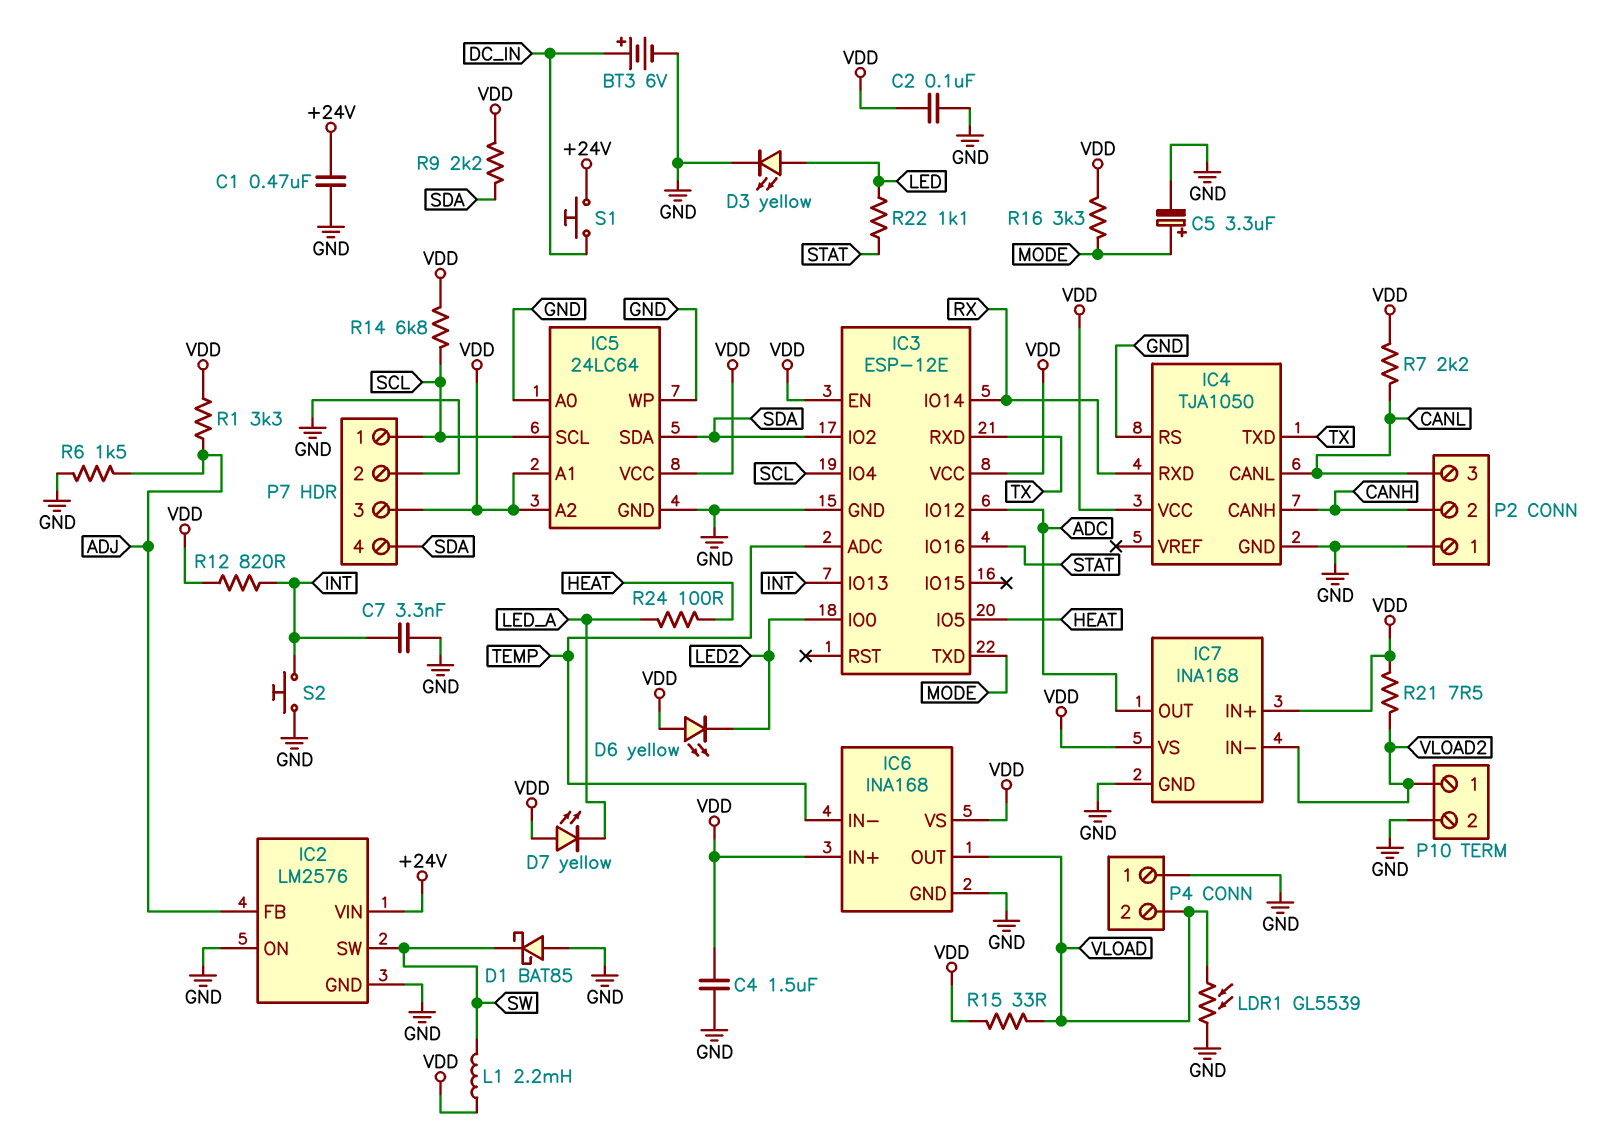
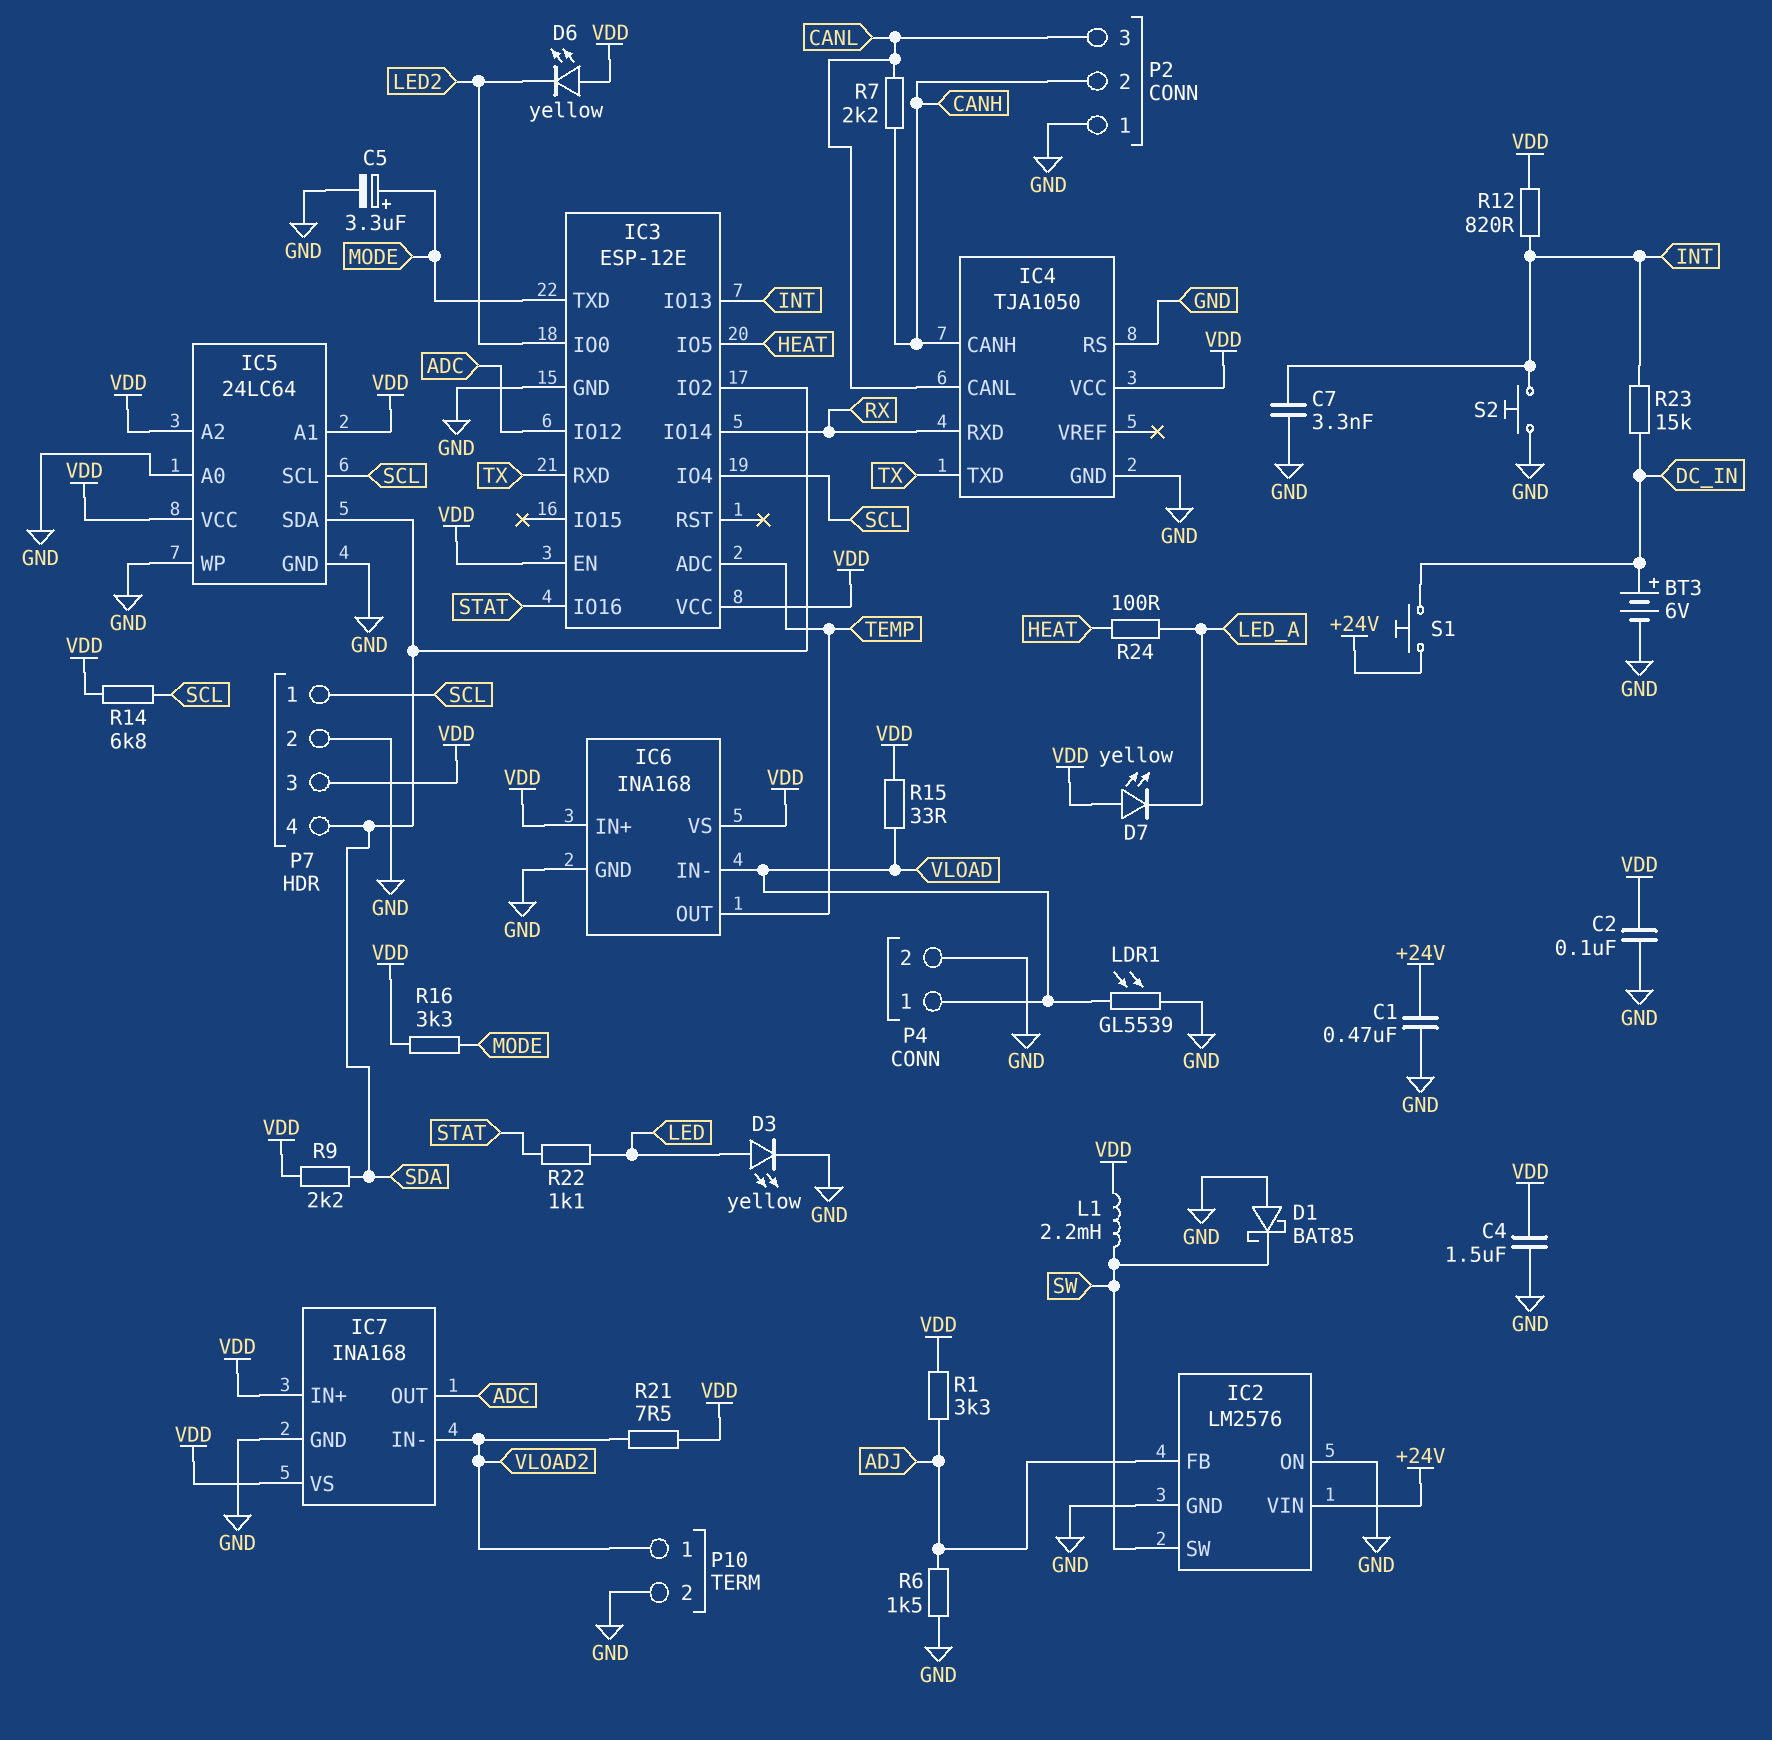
IC6 pin IN-: TEMP -> VLOAD
IC6 pin OUT: VLOAD -> TEMP
P4 pin 1: GND -> VLOAD
P4 pin 2: VLOAD -> GND
R7: 2.2k (CANL, VDD) -> 2.2k (CANH, CANL)
R23: none -> 15k (DC_IN, INT)

